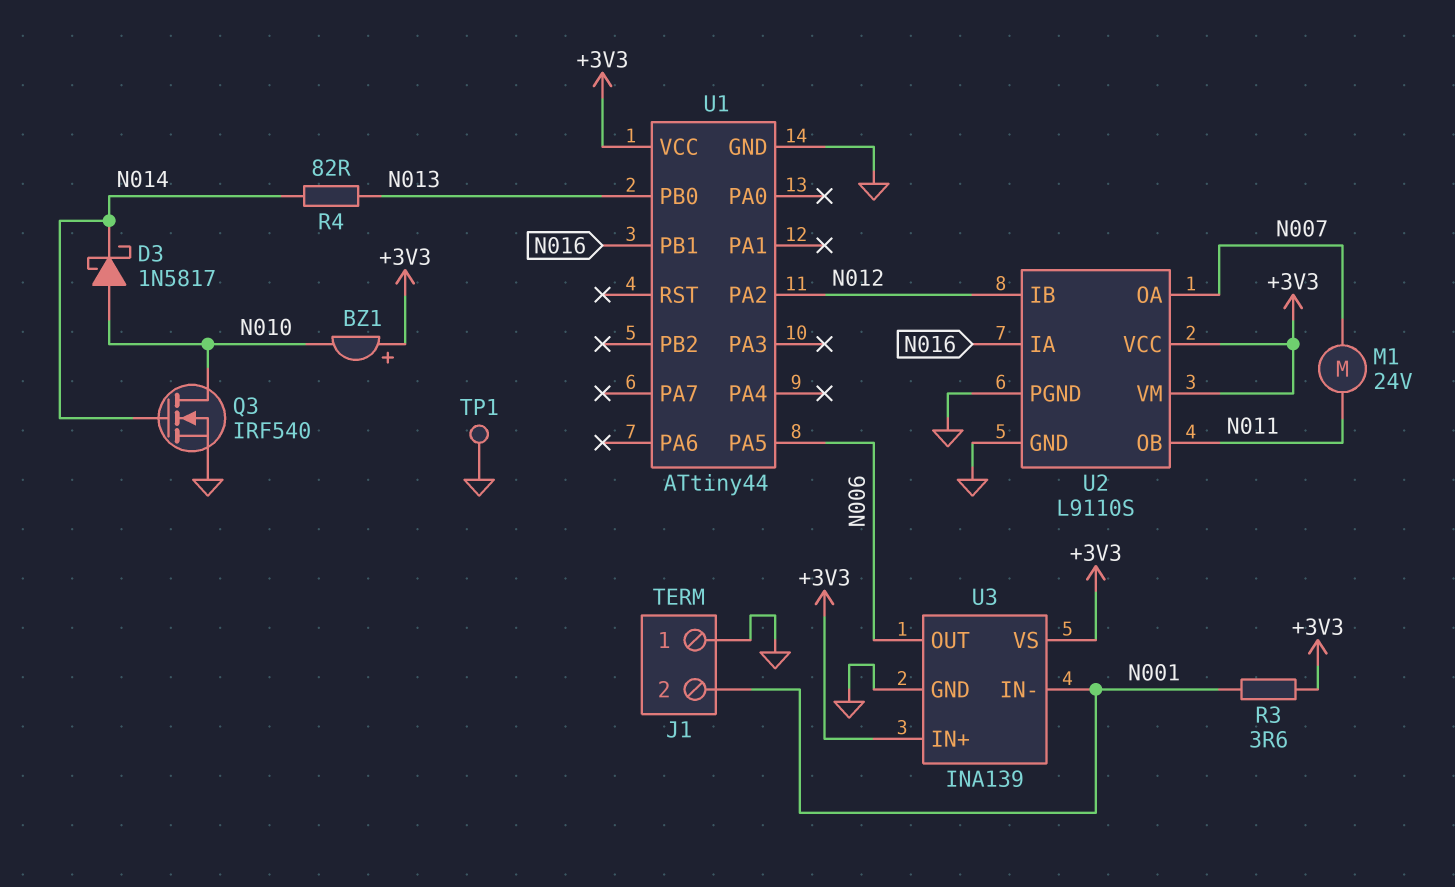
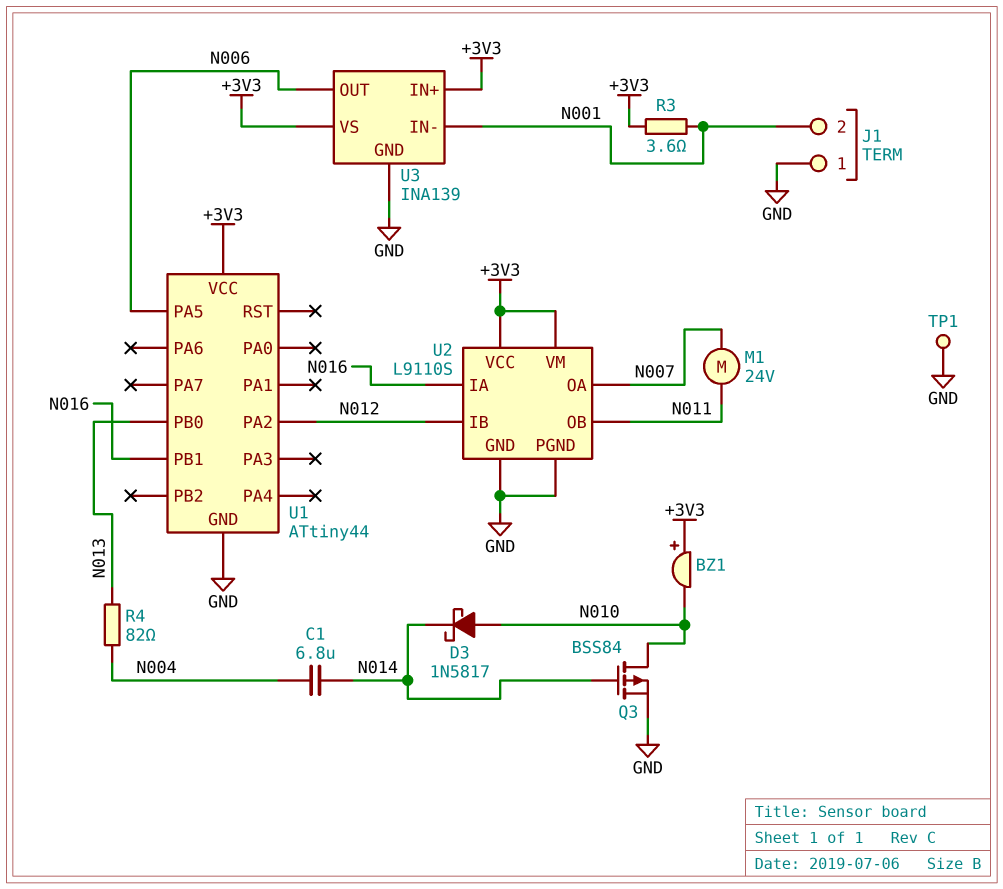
C1: none -> 6.8uF (N004, N014)
Q3: NMOS IRF540 (G N014, D N010, S GND) -> PMOS BSS84 (G N014, D N010, S GND)
R4: 82 (N013, N014) -> 82 (N004, N013)

